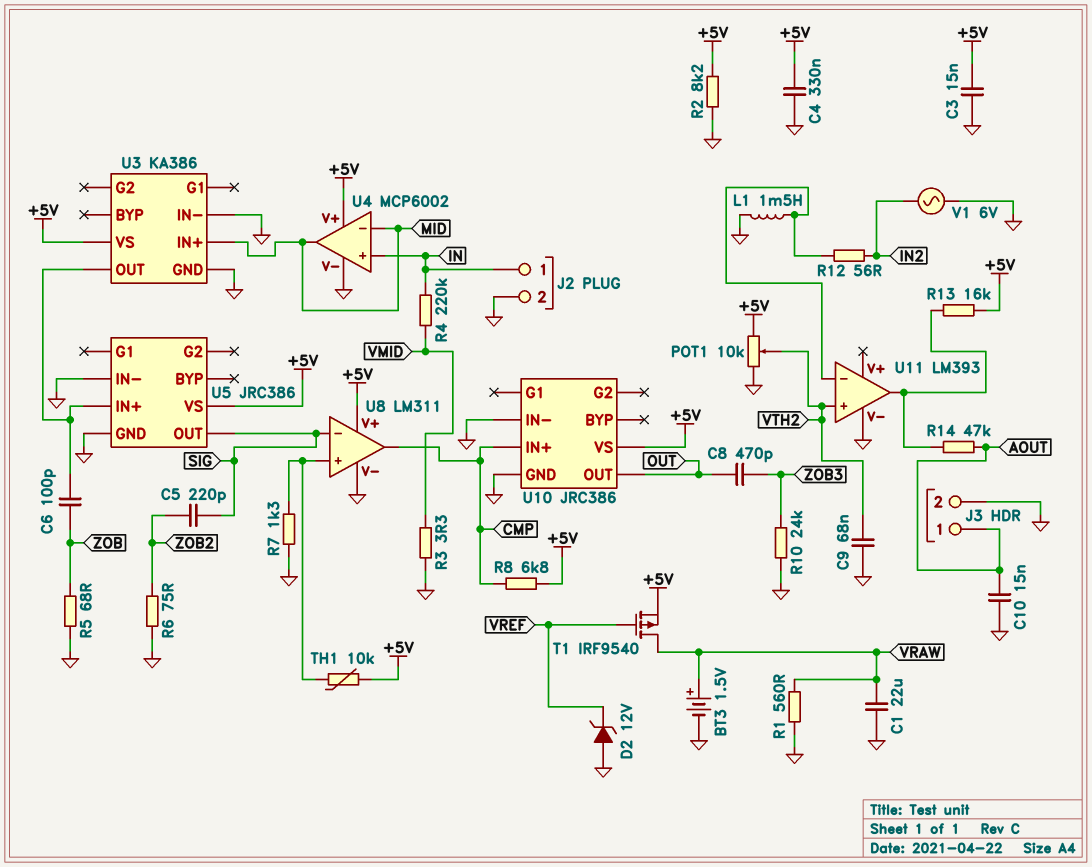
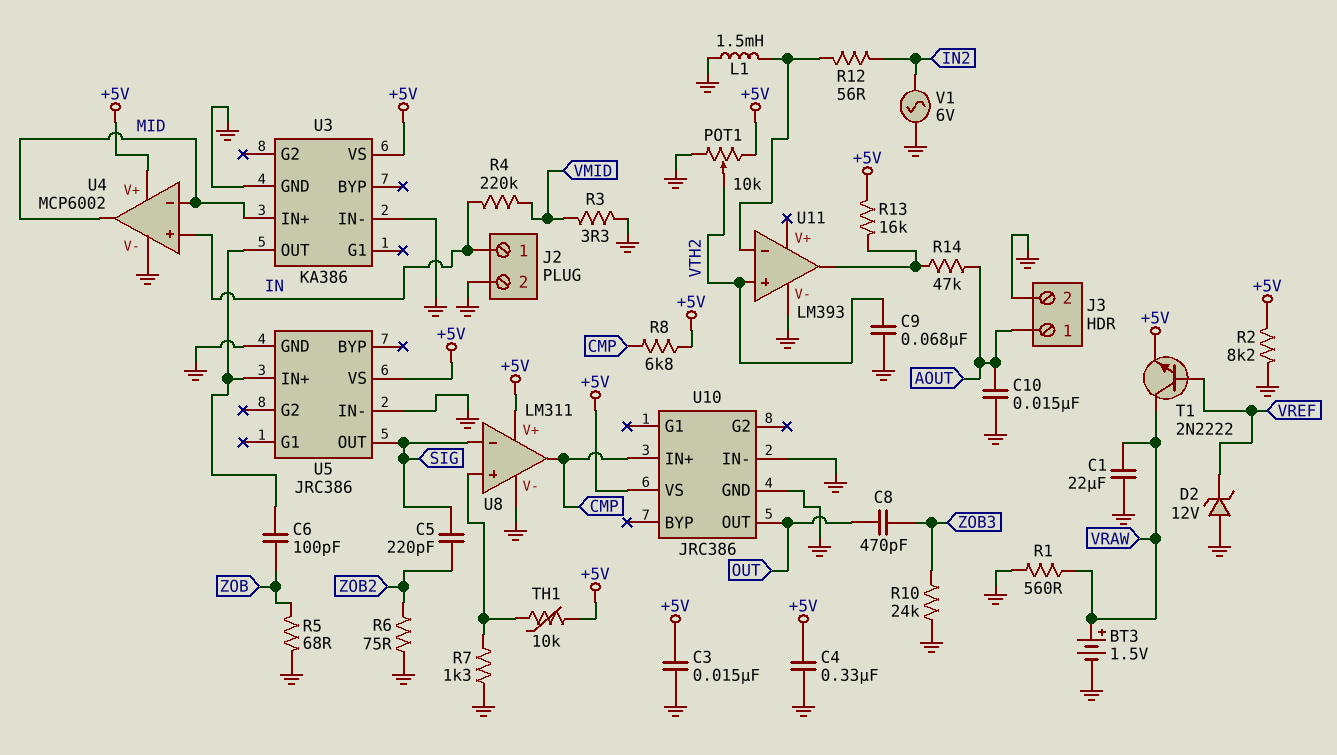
T1: PMOS IRF9540 (G VREF, D VRAW, S +5V) -> NPN 2N2222 (B VREF, C VRAW, E +5V)

